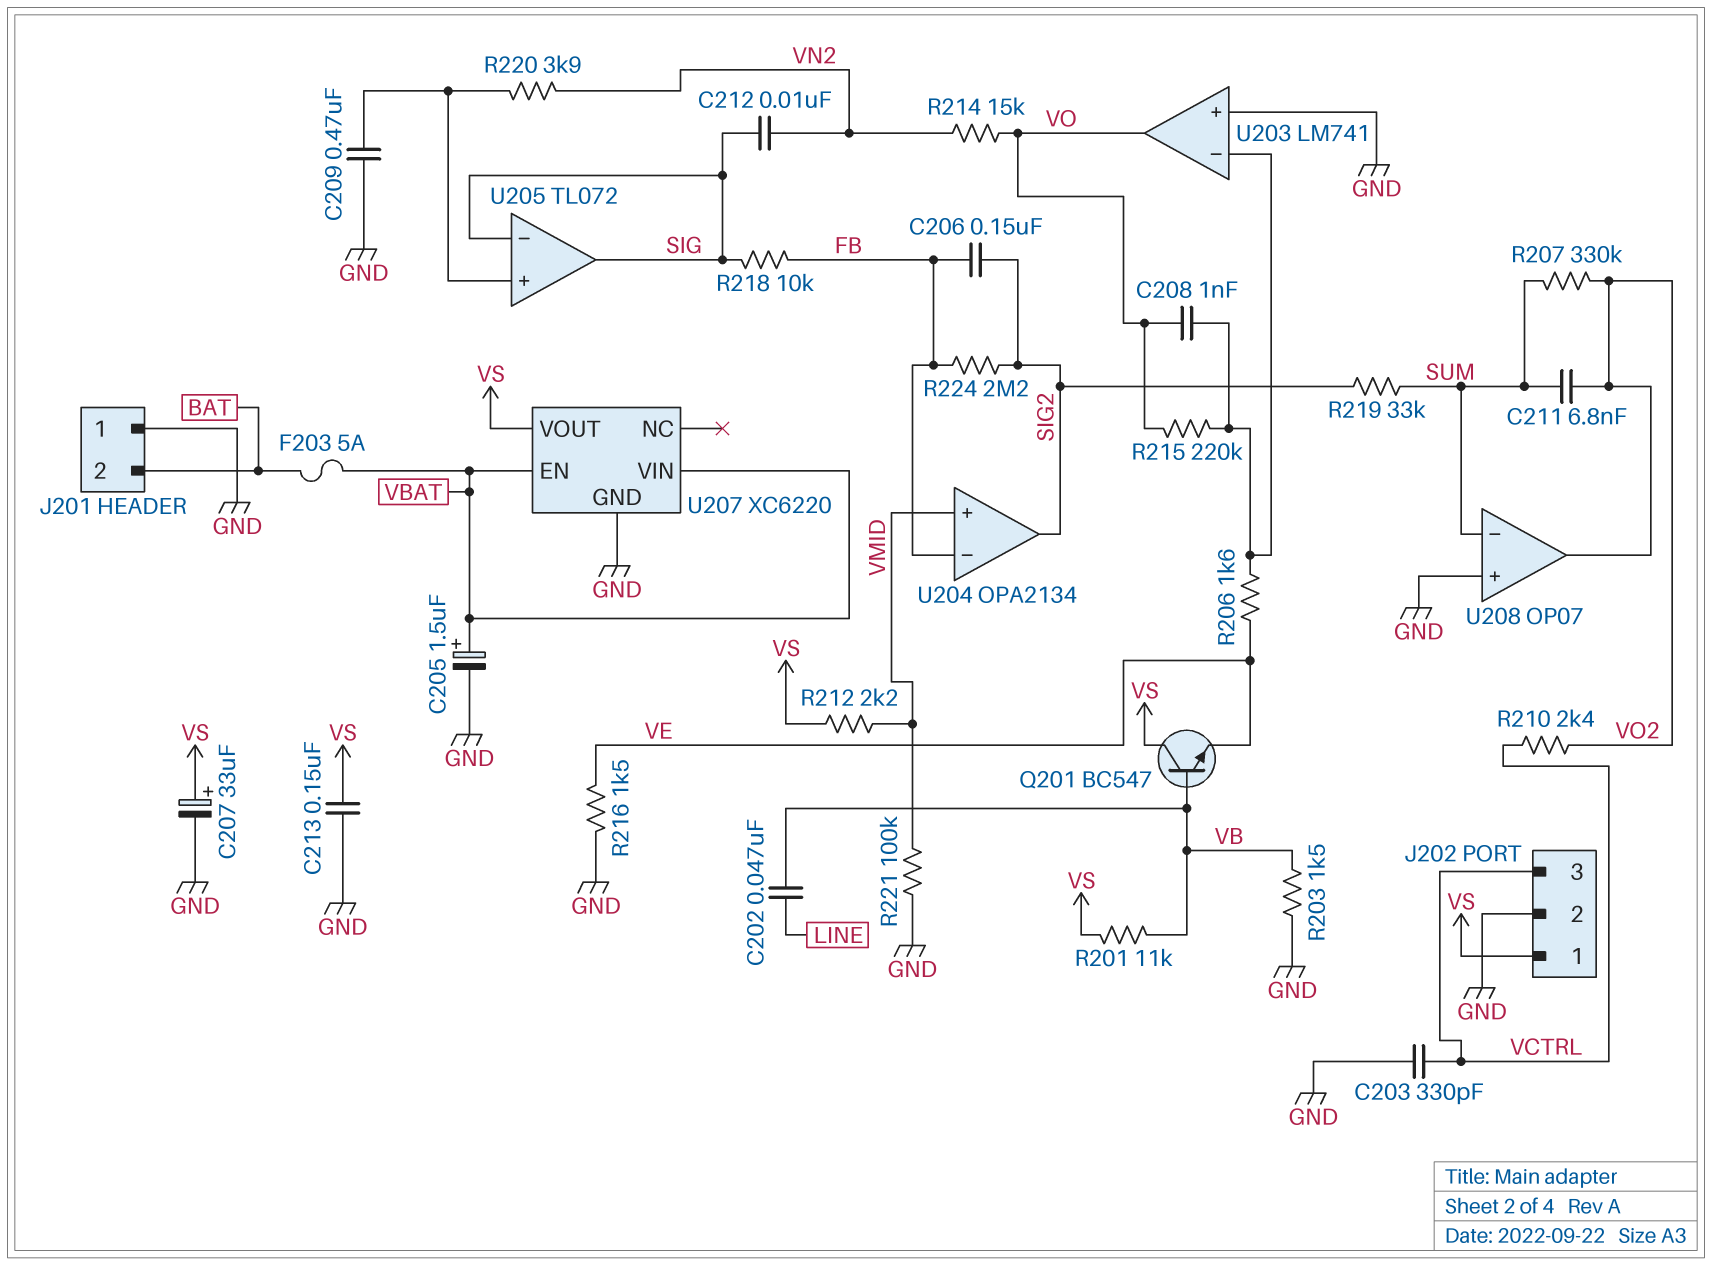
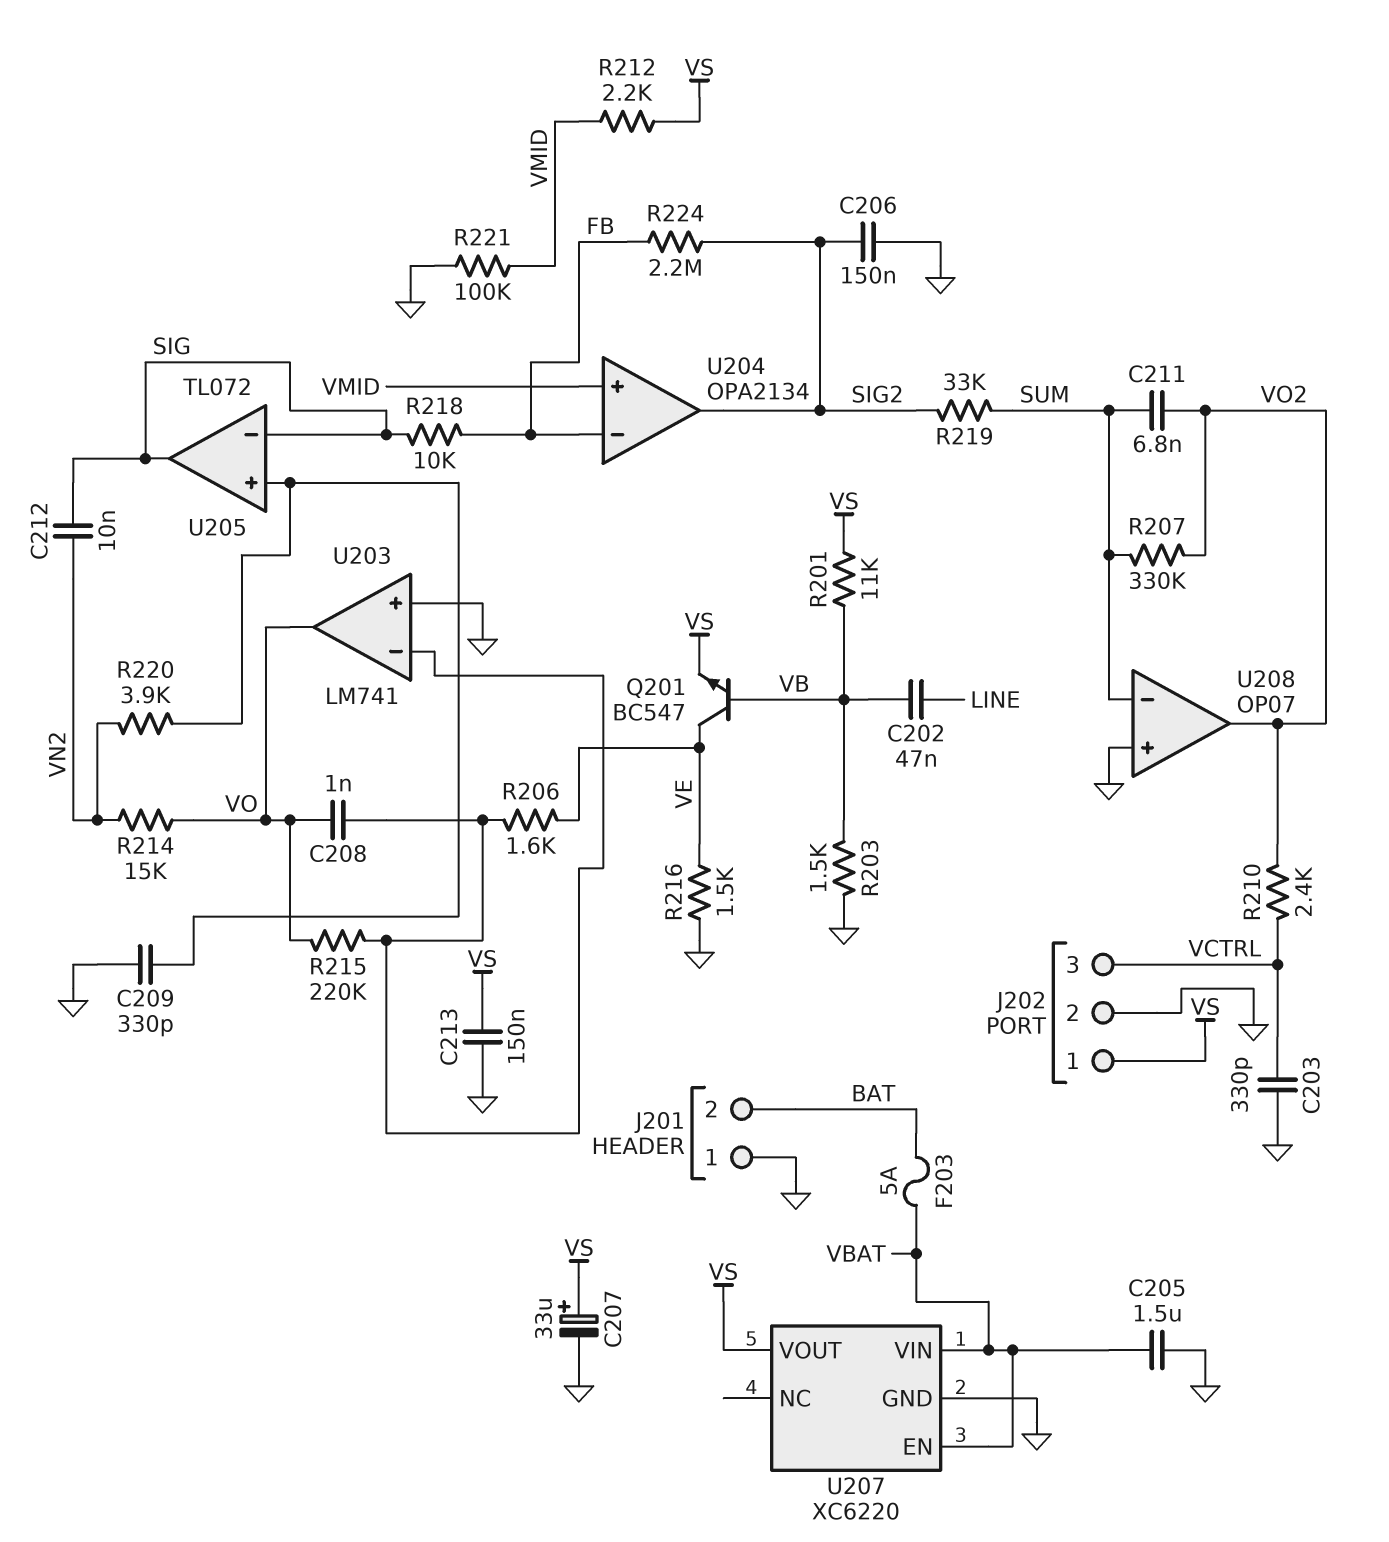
C205: 1.5uF (plus VBAT, minus GND) -> 1.5uF (GND, VBAT)
C206: 150nF (FB, SIG2) -> 150nF (GND, SIG2)
C209: 470nF (GND, U205/in+) -> 330pF (GND, U205/in+)
Q201: NPN BC547 (B VB, C VS, E VE) -> NPN BC547 (B VB, C VE, E VS)

